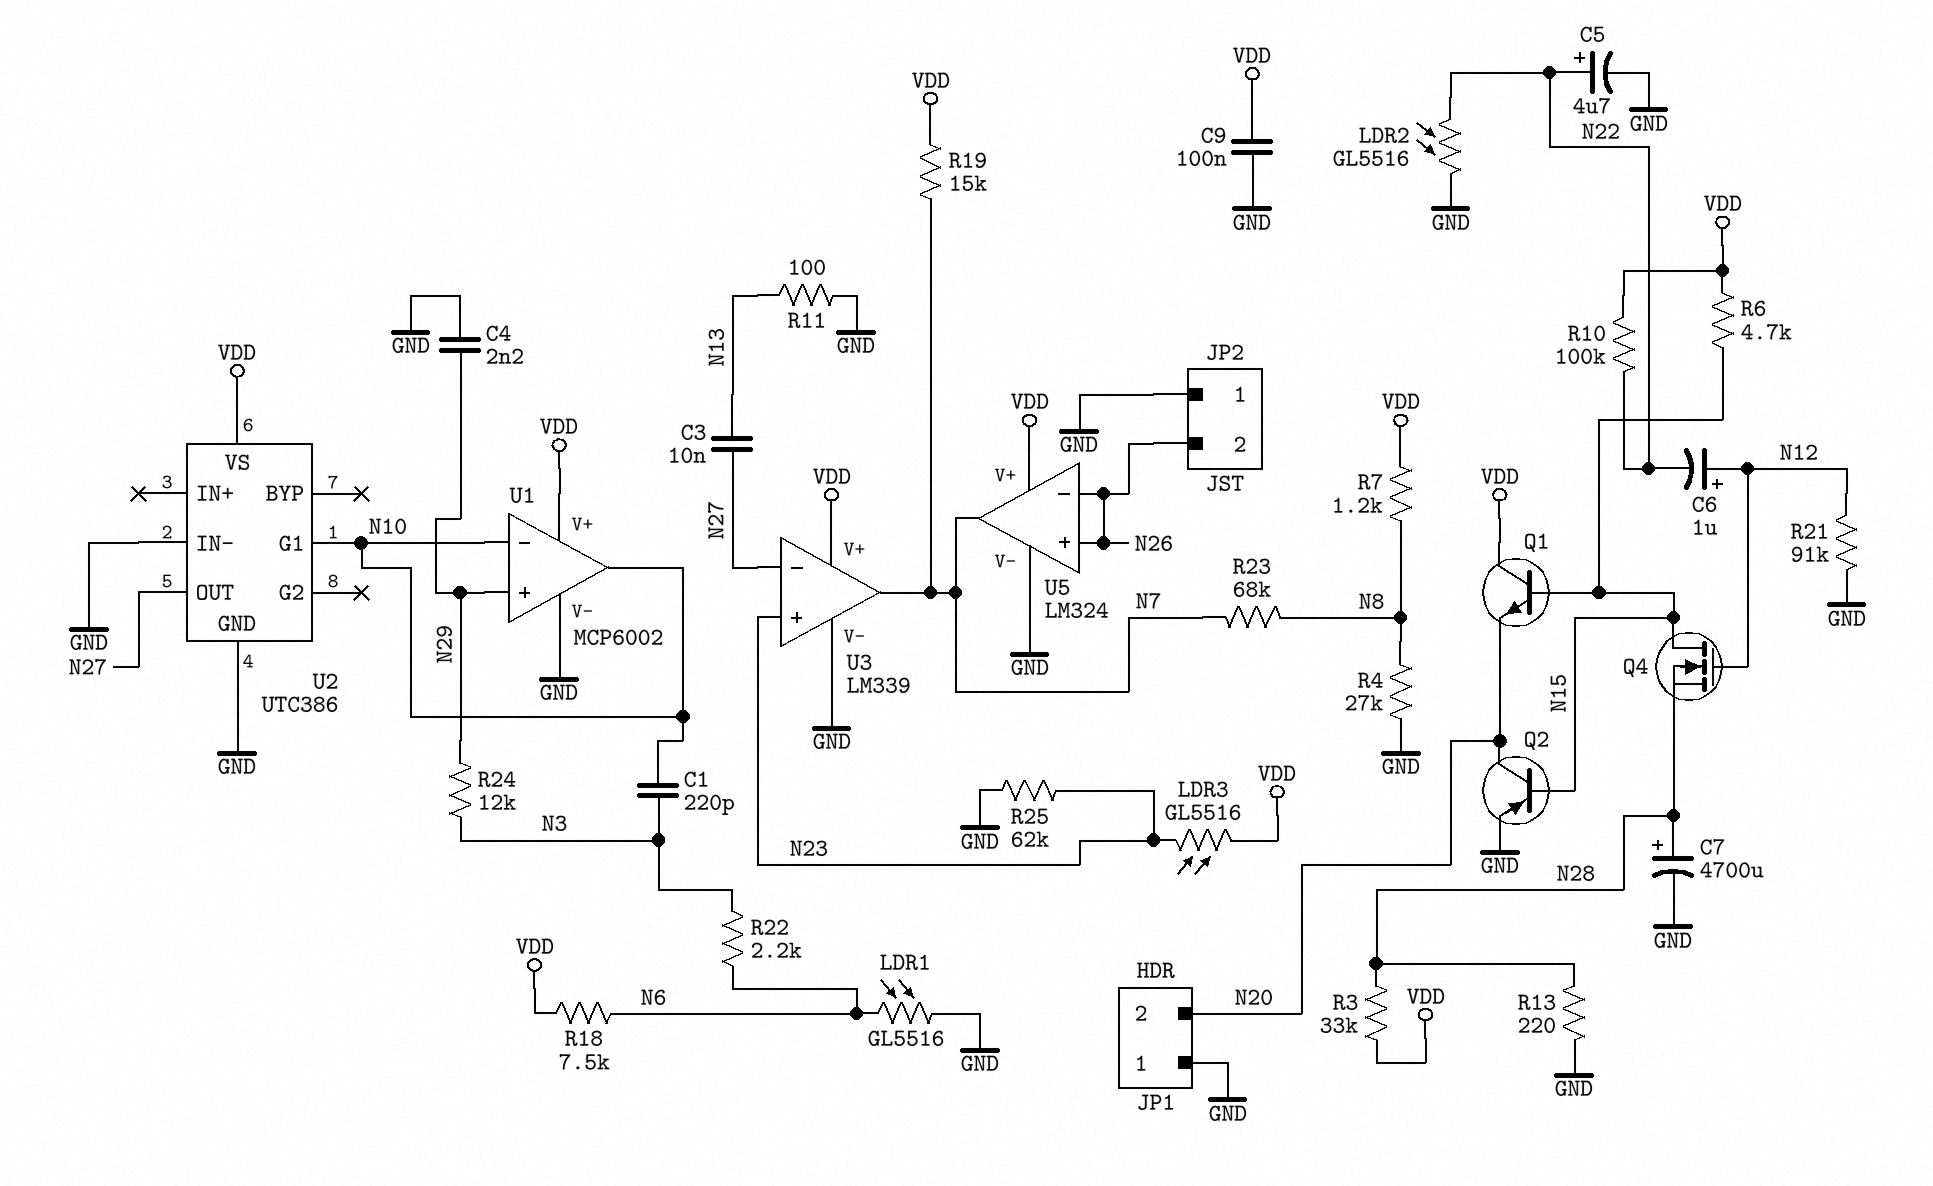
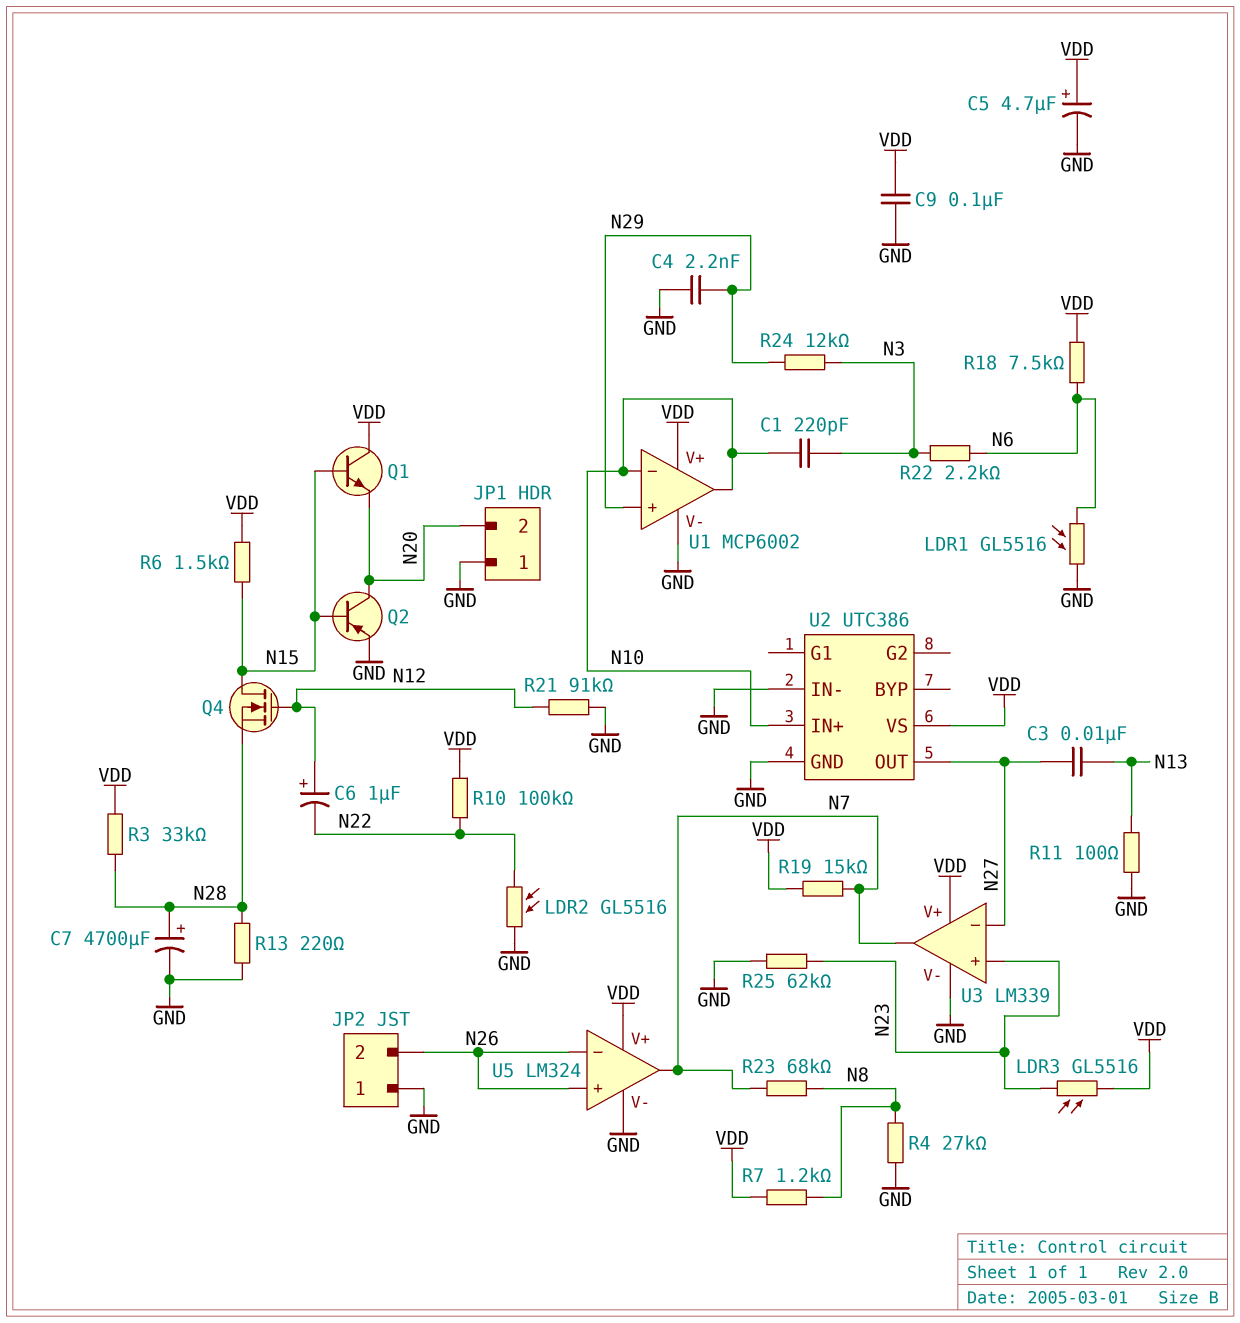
C5: 4.7uF (plus N22, minus GND) -> 4.7uF (plus VDD, minus GND)
R6: 4.7k (N15, VDD) -> 1.5k (N15, VDD)
U2 pin G1: N10 -> none
U2 pin IN+: none -> N10

